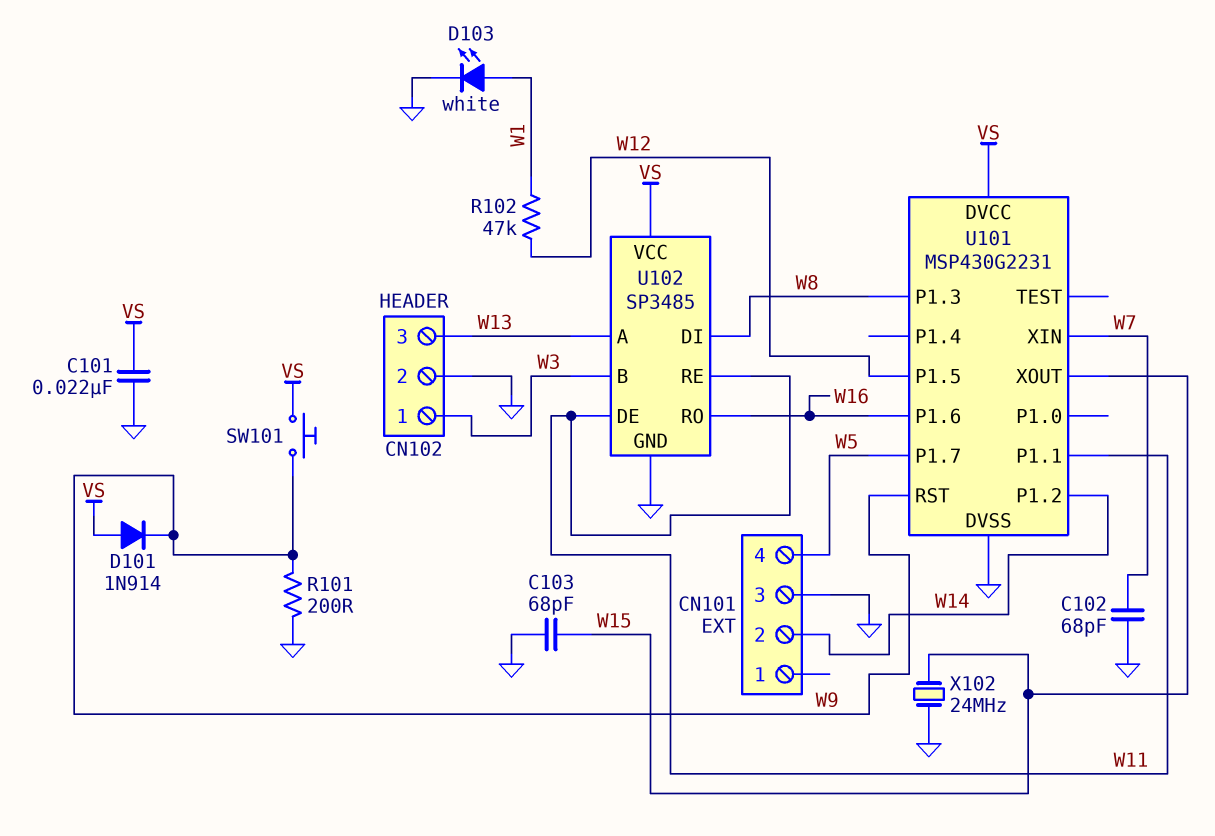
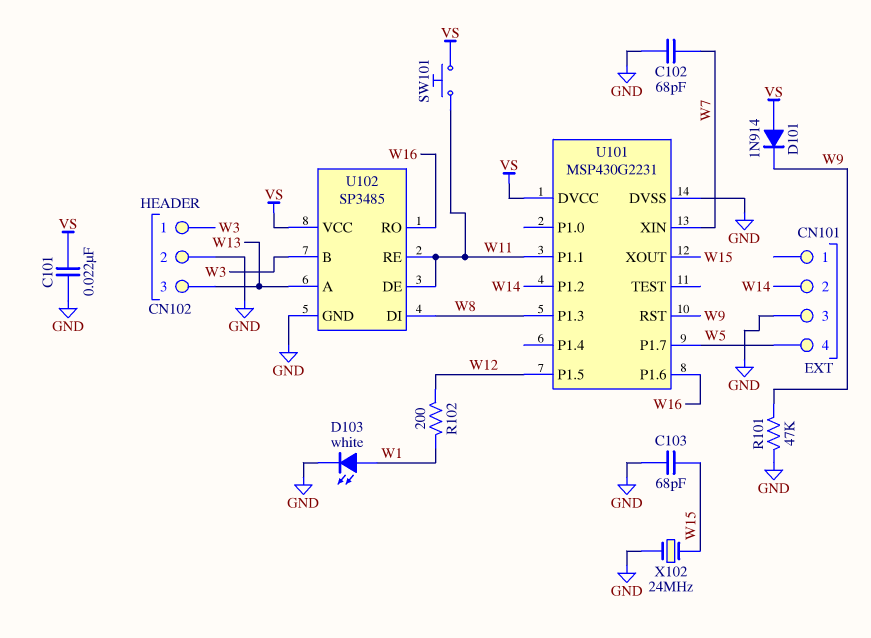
R101: 200 (GND, W9) -> 47k (GND, W9)
R102: 47k (W1, W12) -> 200 (W1, W12)
SW101: button (VS, W9) -> button (VS, W11)

